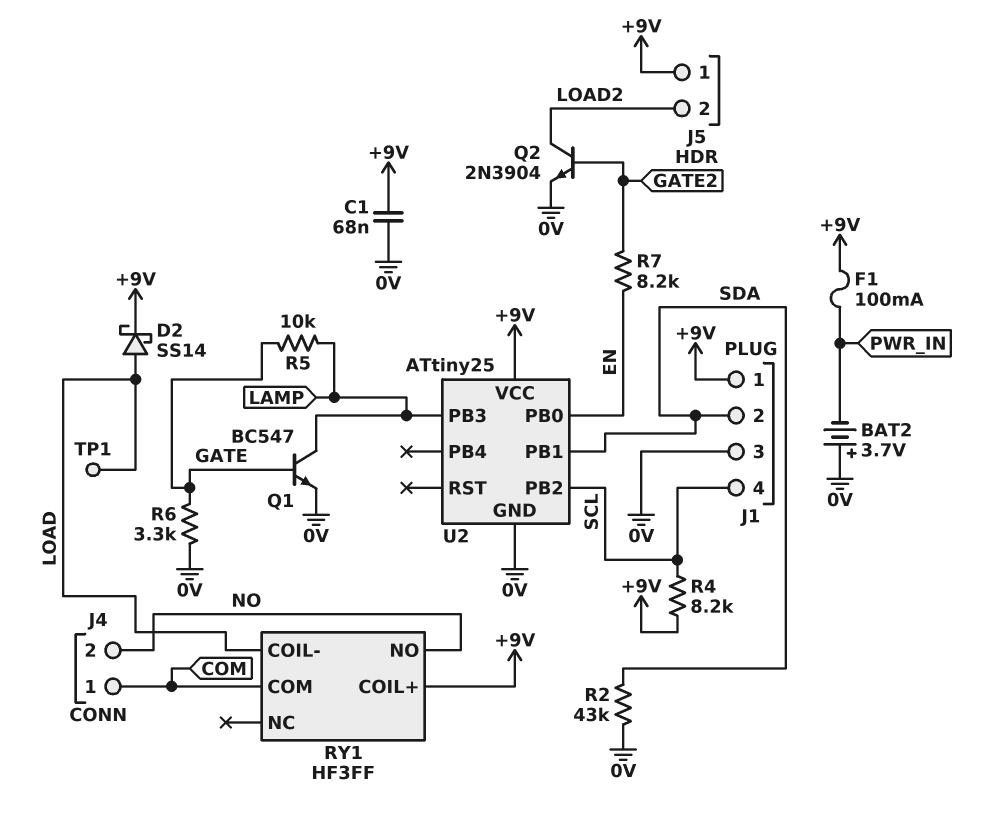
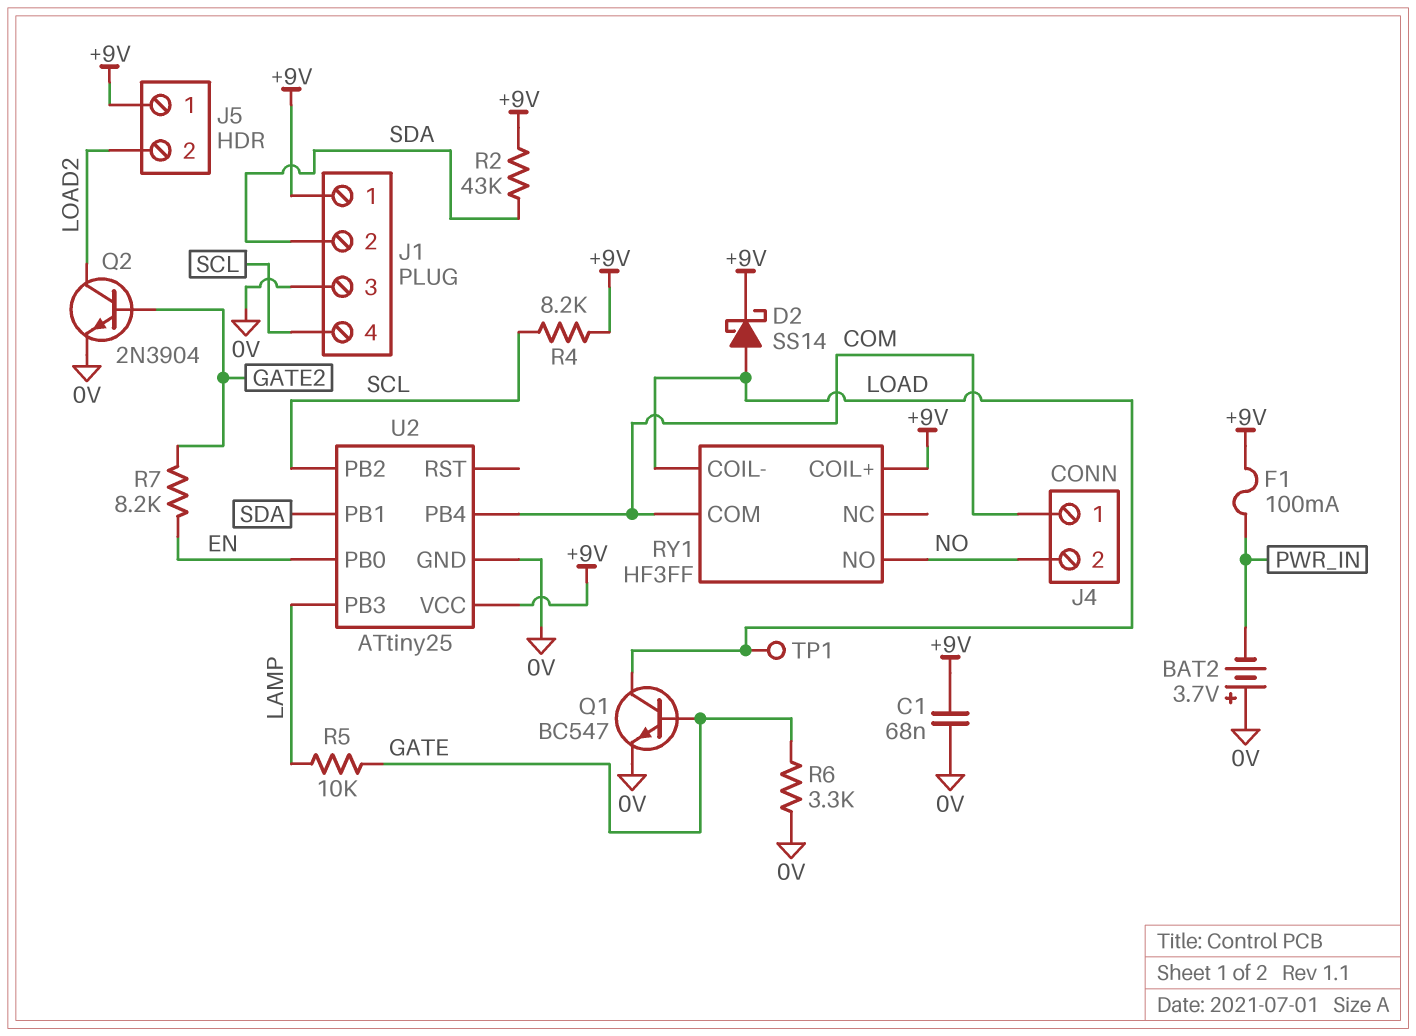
Q1: NPN BC547 (B GATE, C LAMP, E 0V) -> NPN BC547 (B GATE, C LOAD, E 0V)
R2: 43k (0V, SDA) -> 43k (+9V, SDA)
U2 pin PB4: none -> COM

